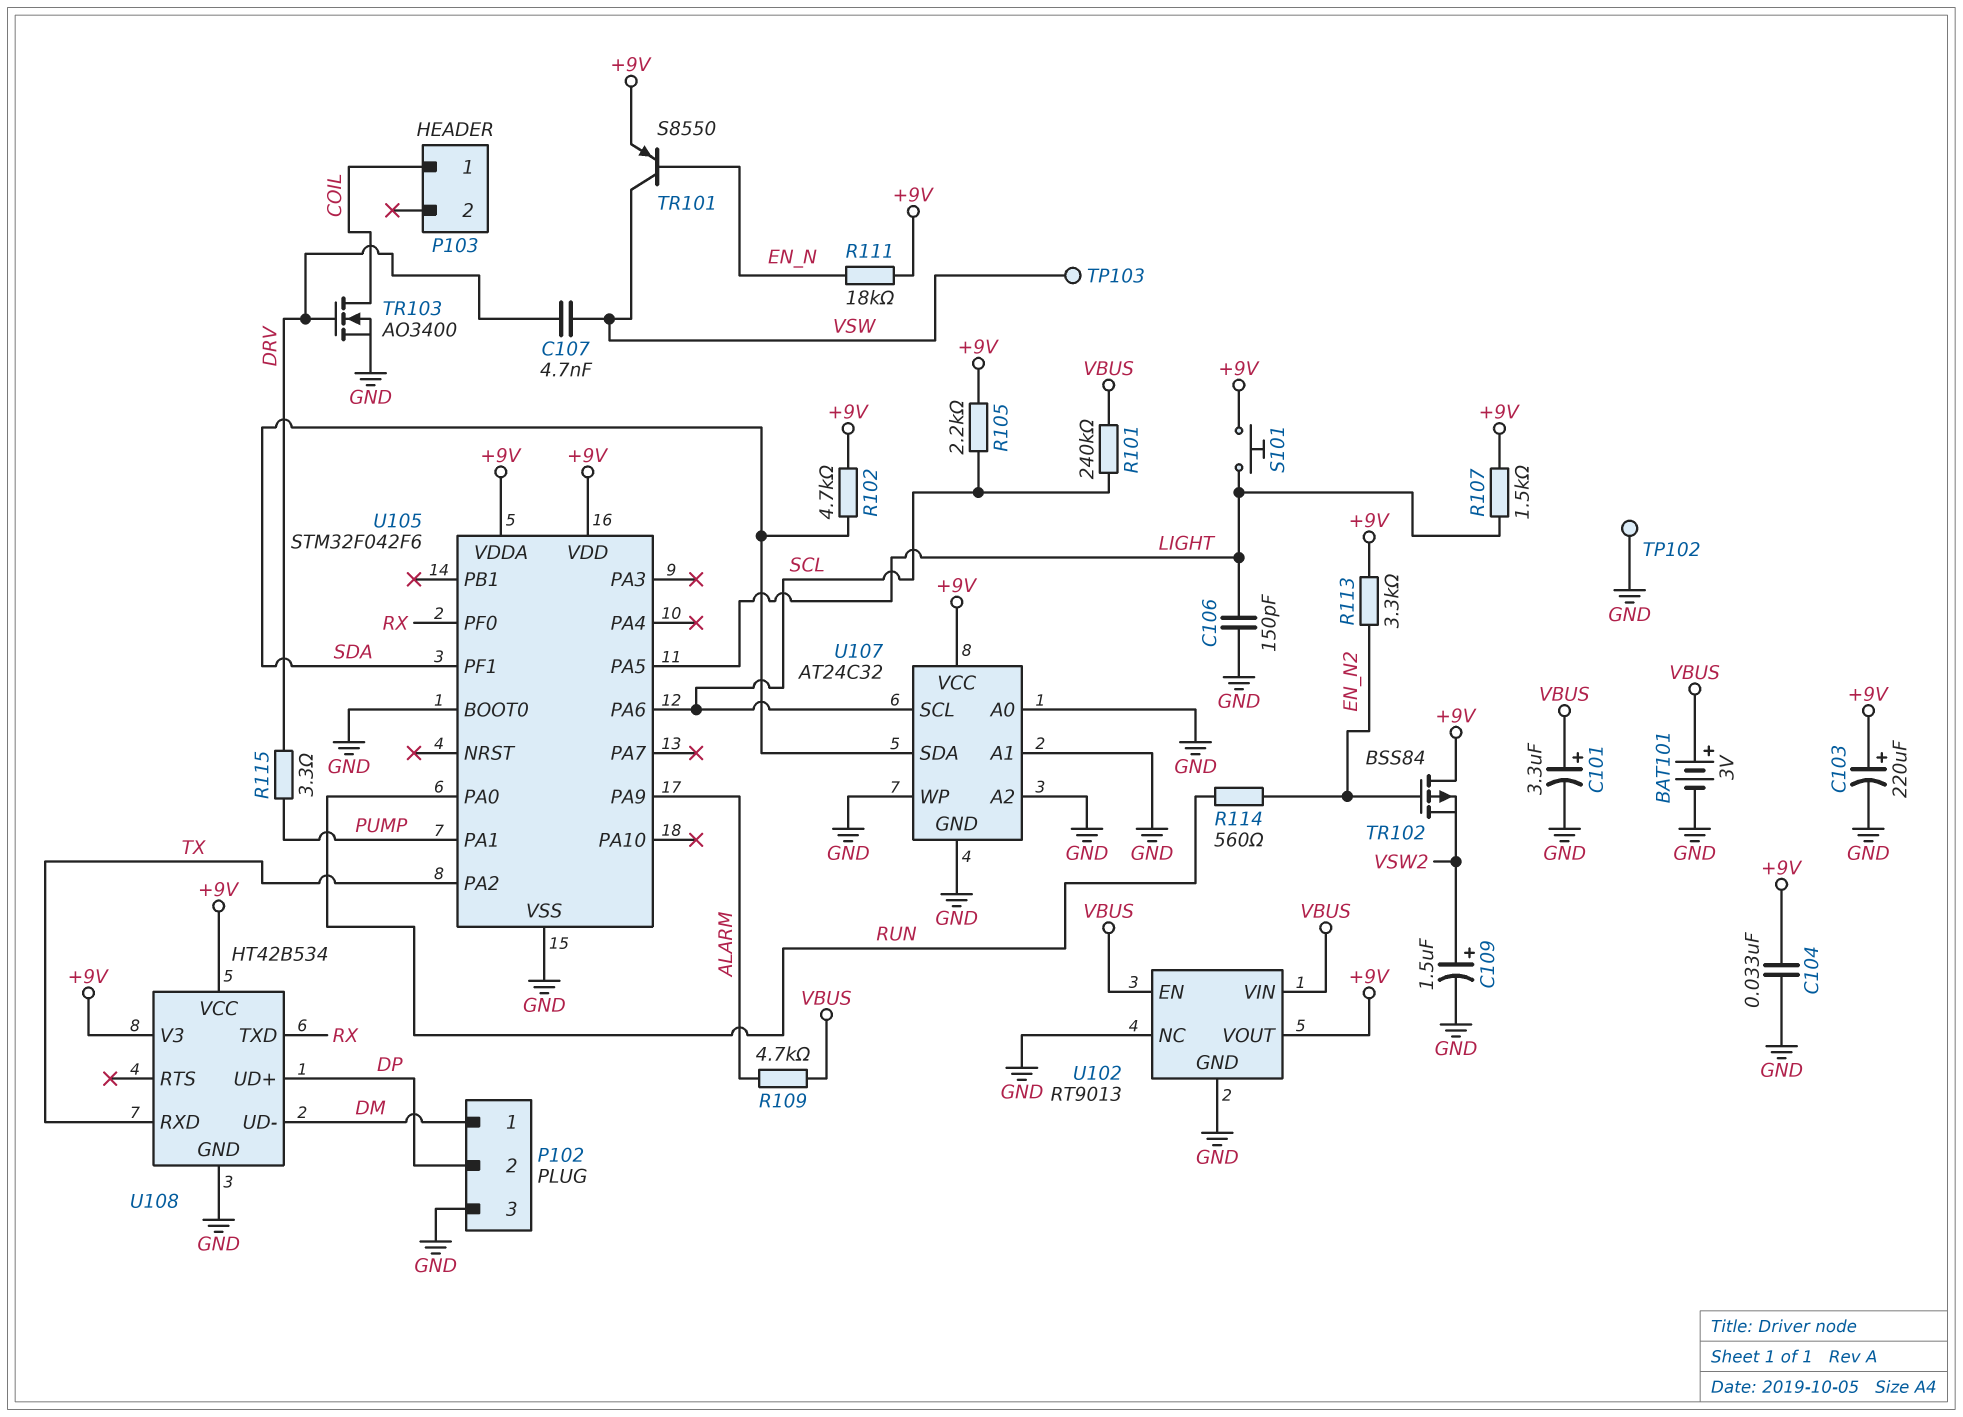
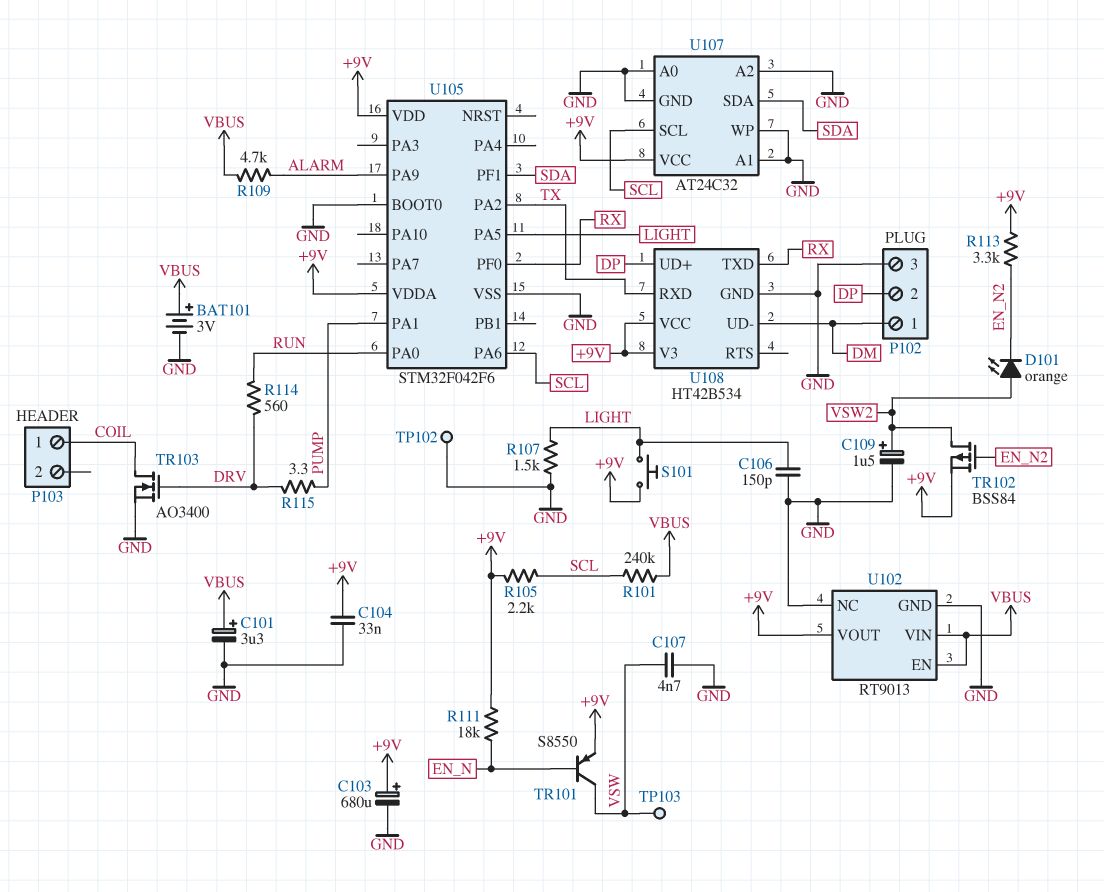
C103: 220uF (plus +9V, minus GND) -> 680uF (plus +9V, minus GND)
C107: 4.7nF (DRV, VSW) -> 4.7nF (GND, VSW)
D101: none -> LED orange (A VSW2, K EN_N2)
R102: 4.7k (+9V, SDA) -> none
R107: 1.5k (+9V, LIGHT) -> 1.5k (GND, LIGHT)
R114: 560 (EN_N2, RUN) -> 560 (DRV, RUN)
TR102: PMOS BSS84 (G EN_N2, D +9V, S VSW2) -> PMOS BSS84 (G EN_N2, D VSW2, S +9V)

